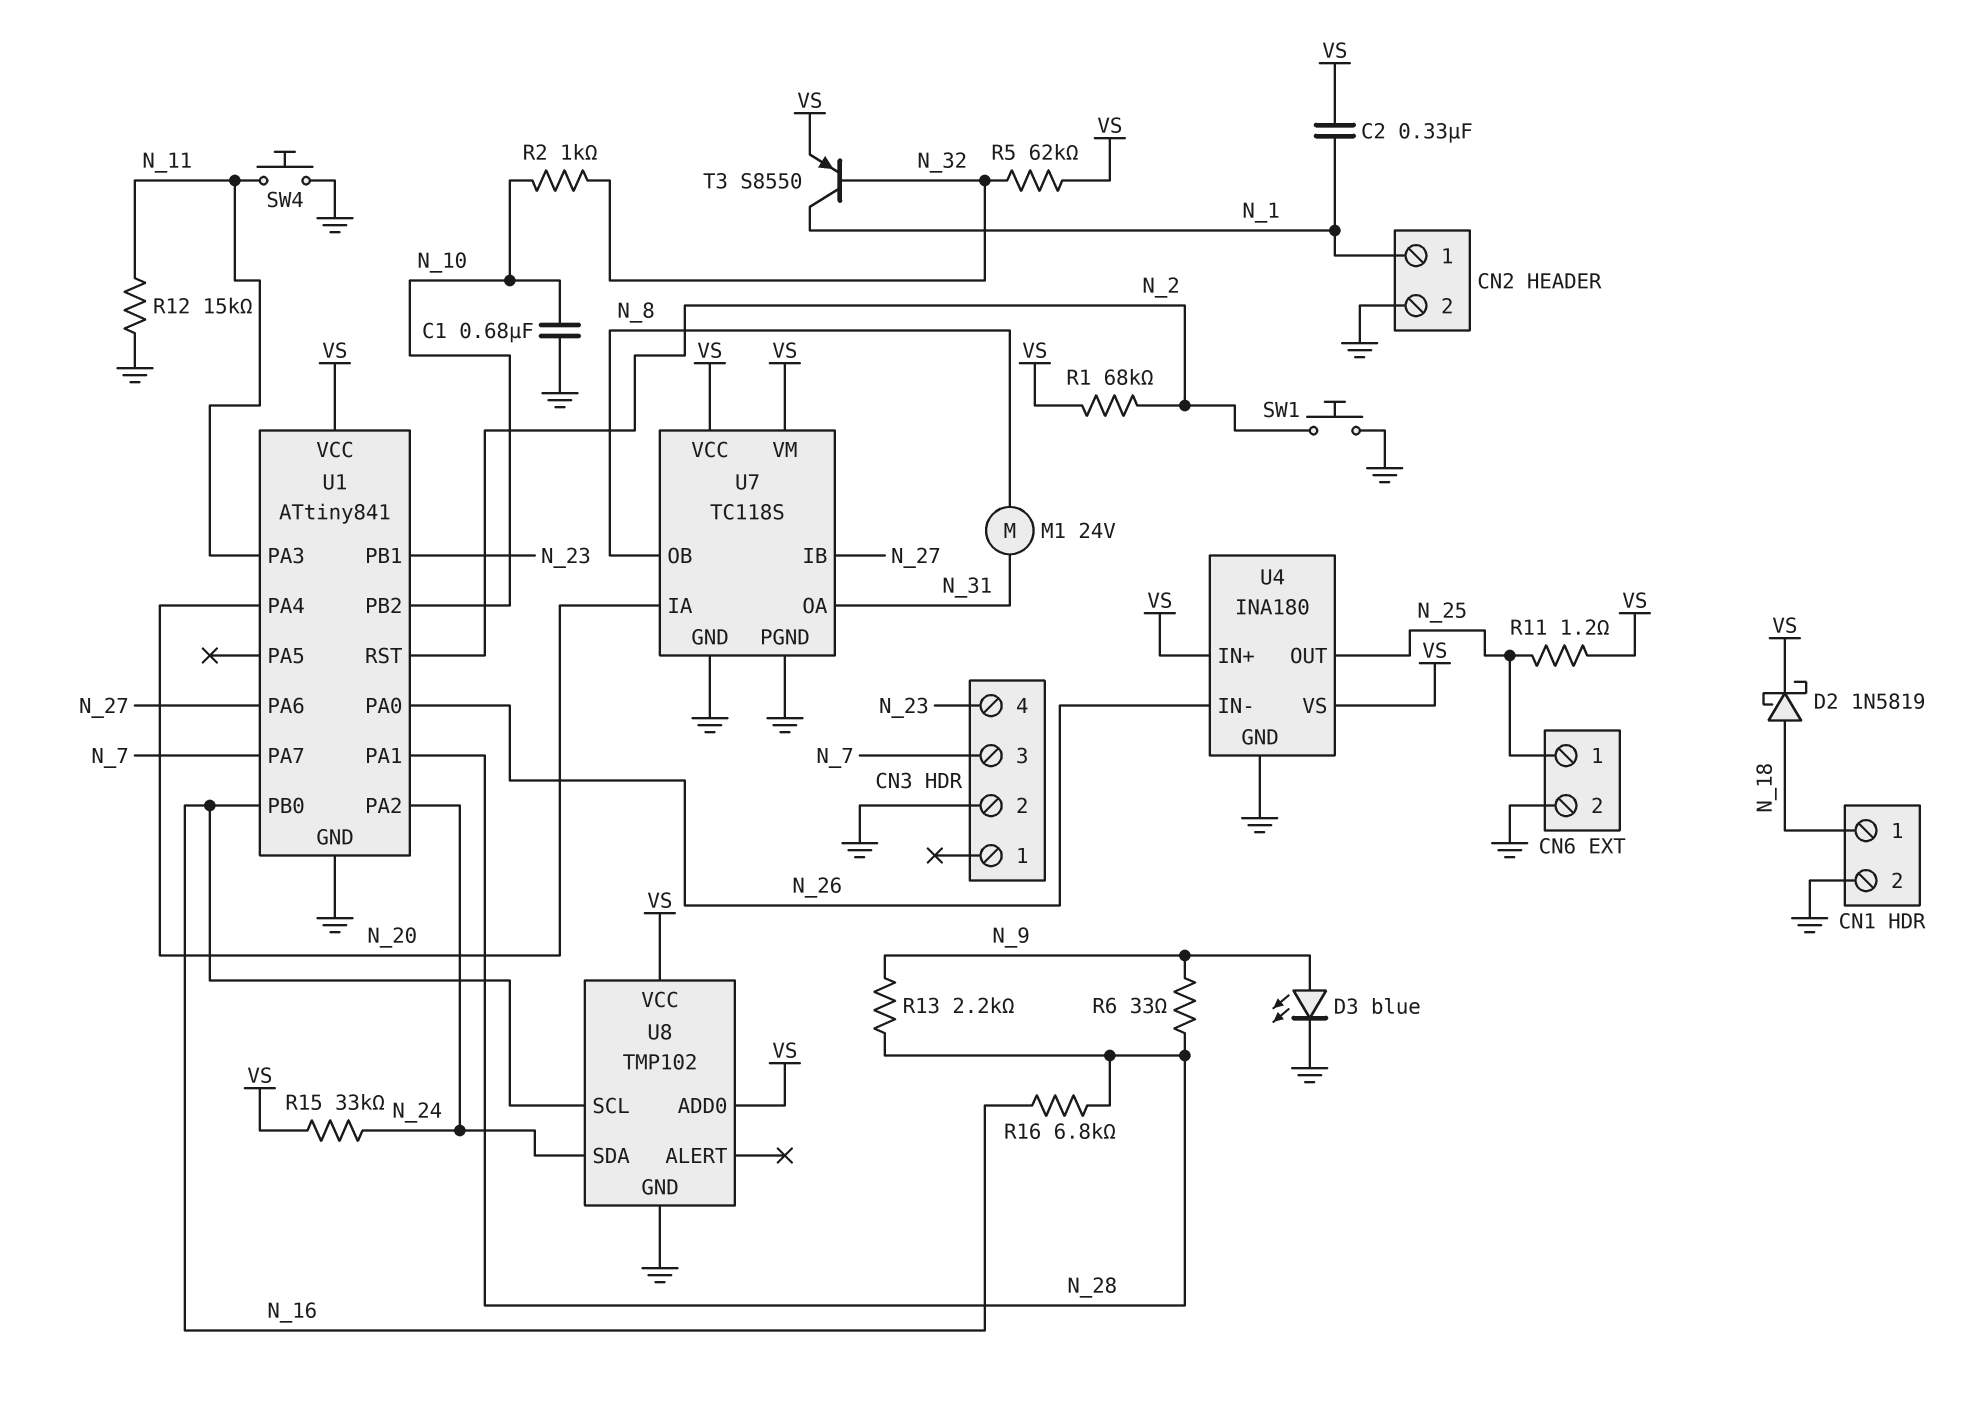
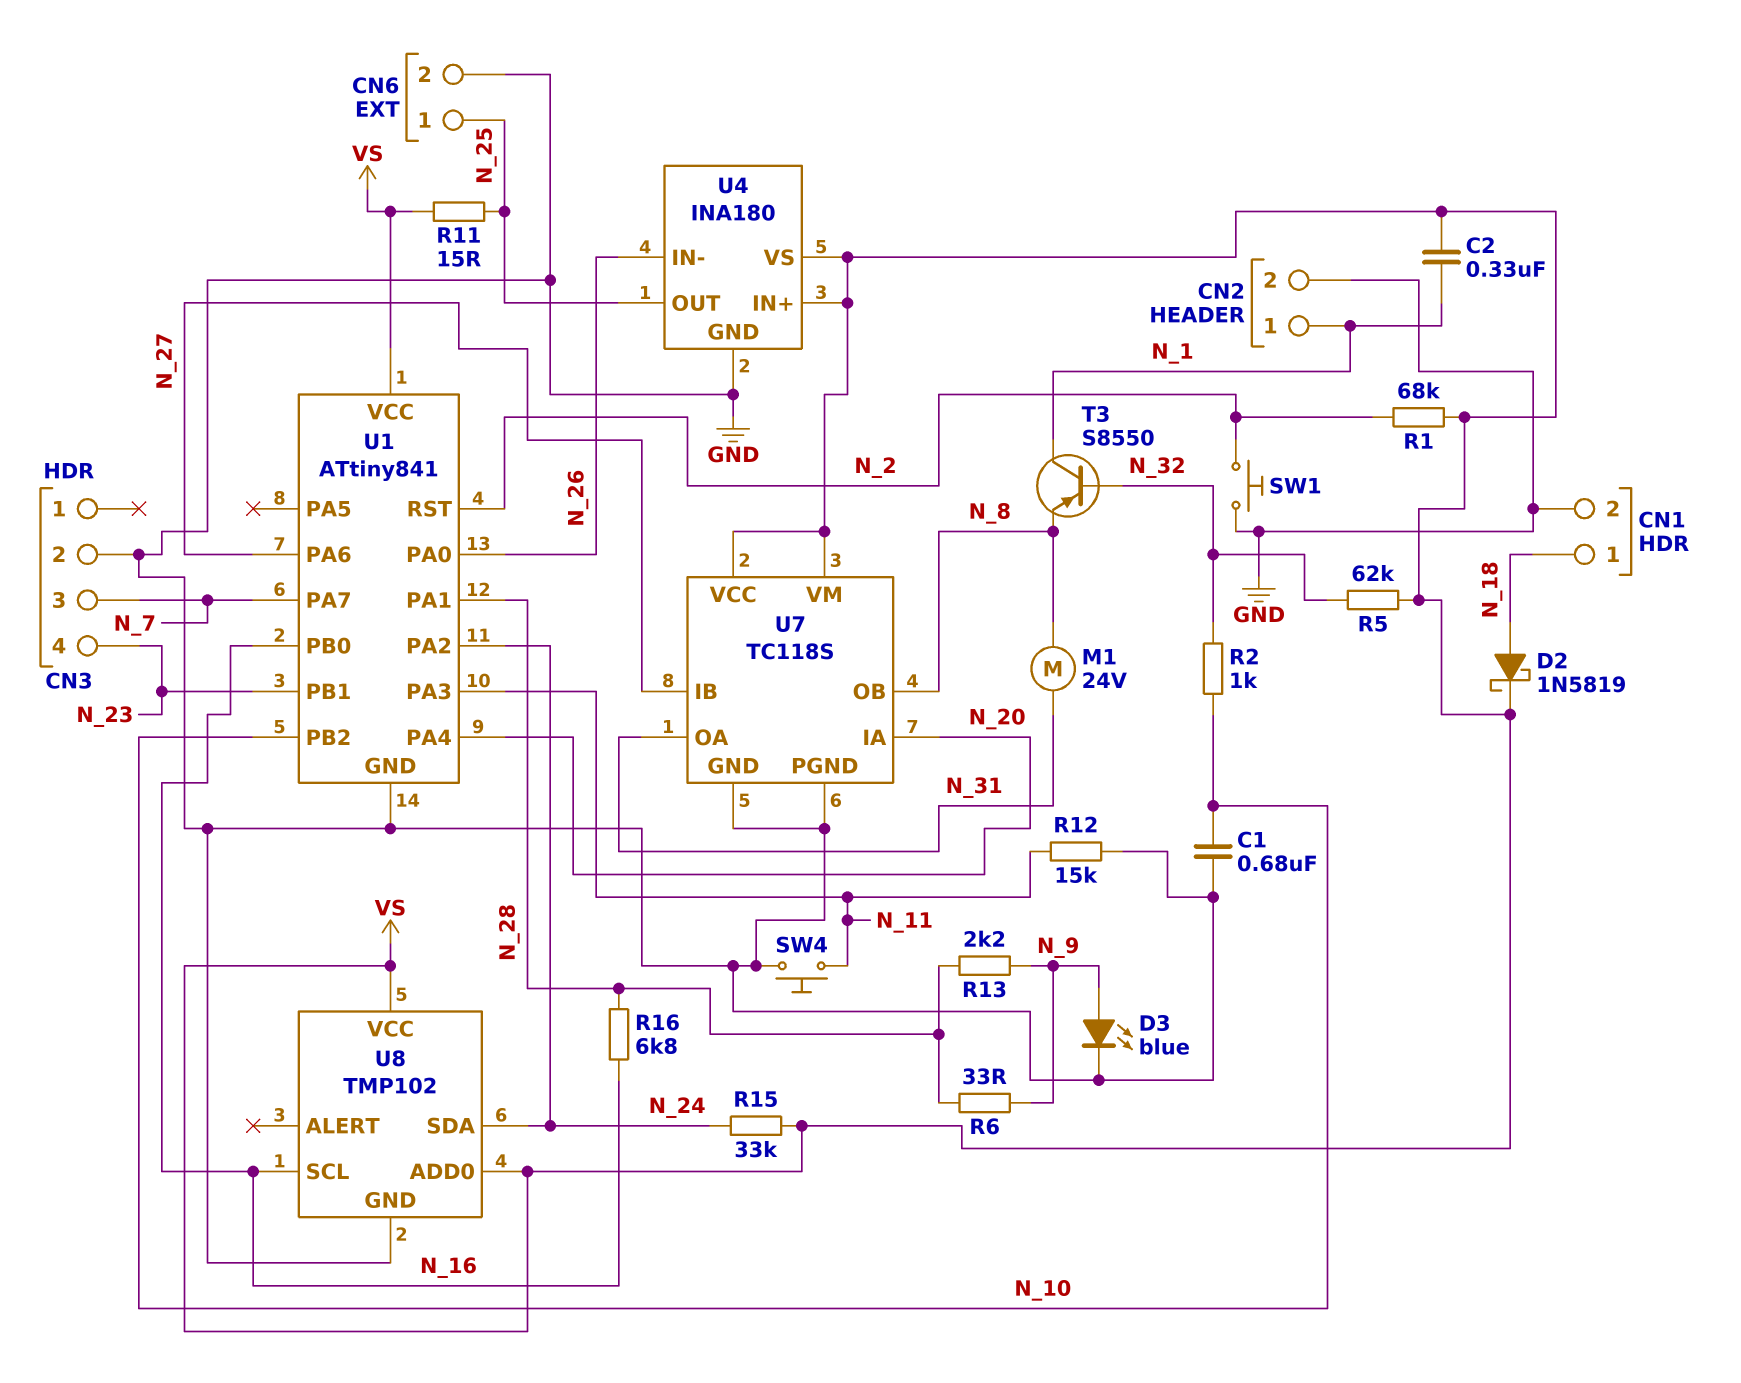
R11: 1.2 (N_25, VS) -> 15 (N_25, VS)
T3: PNP S8550 (B N_32, C N_1, E VS) -> PNP S8550 (B N_32, C N_1, E N_8)

